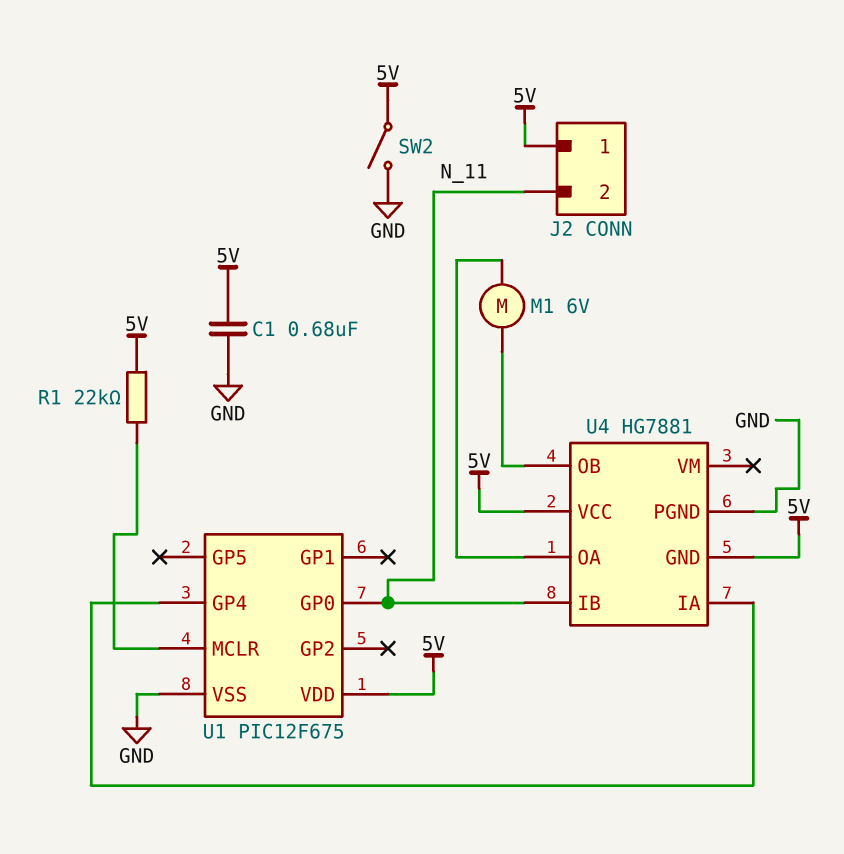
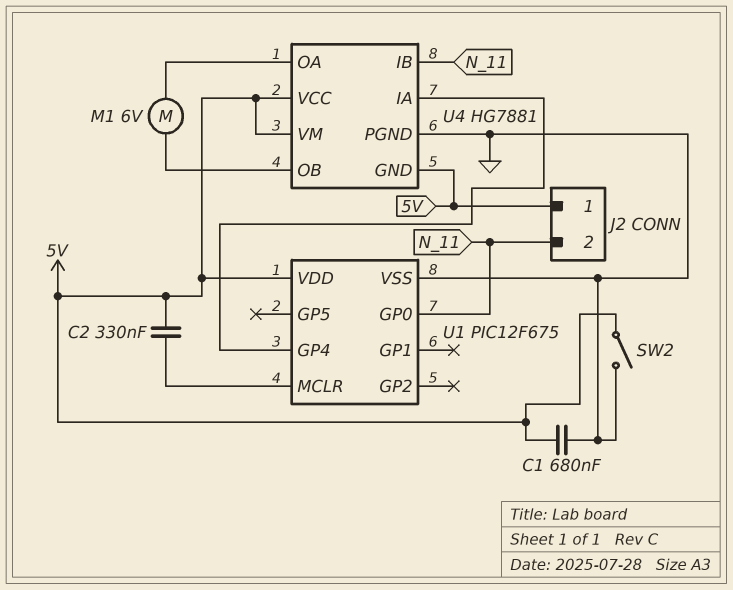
C2: none -> 330nF (5V, U1/MCLR)
R1: 22k (5V, U1/MCLR) -> none
U4 pin VM: none -> 5V

